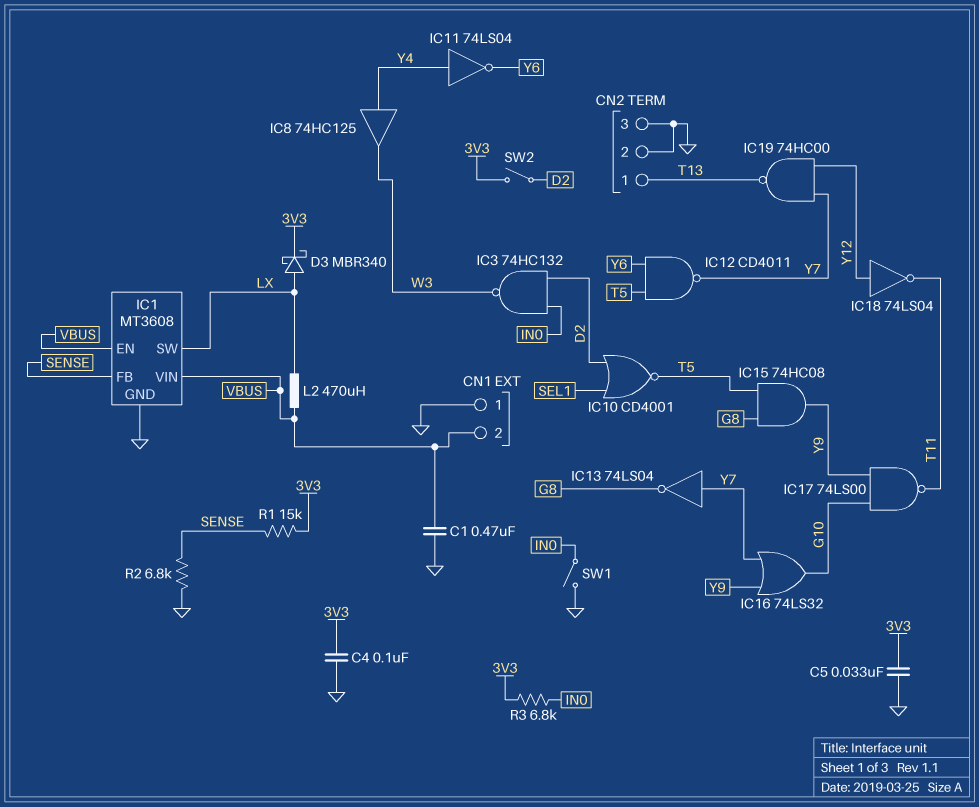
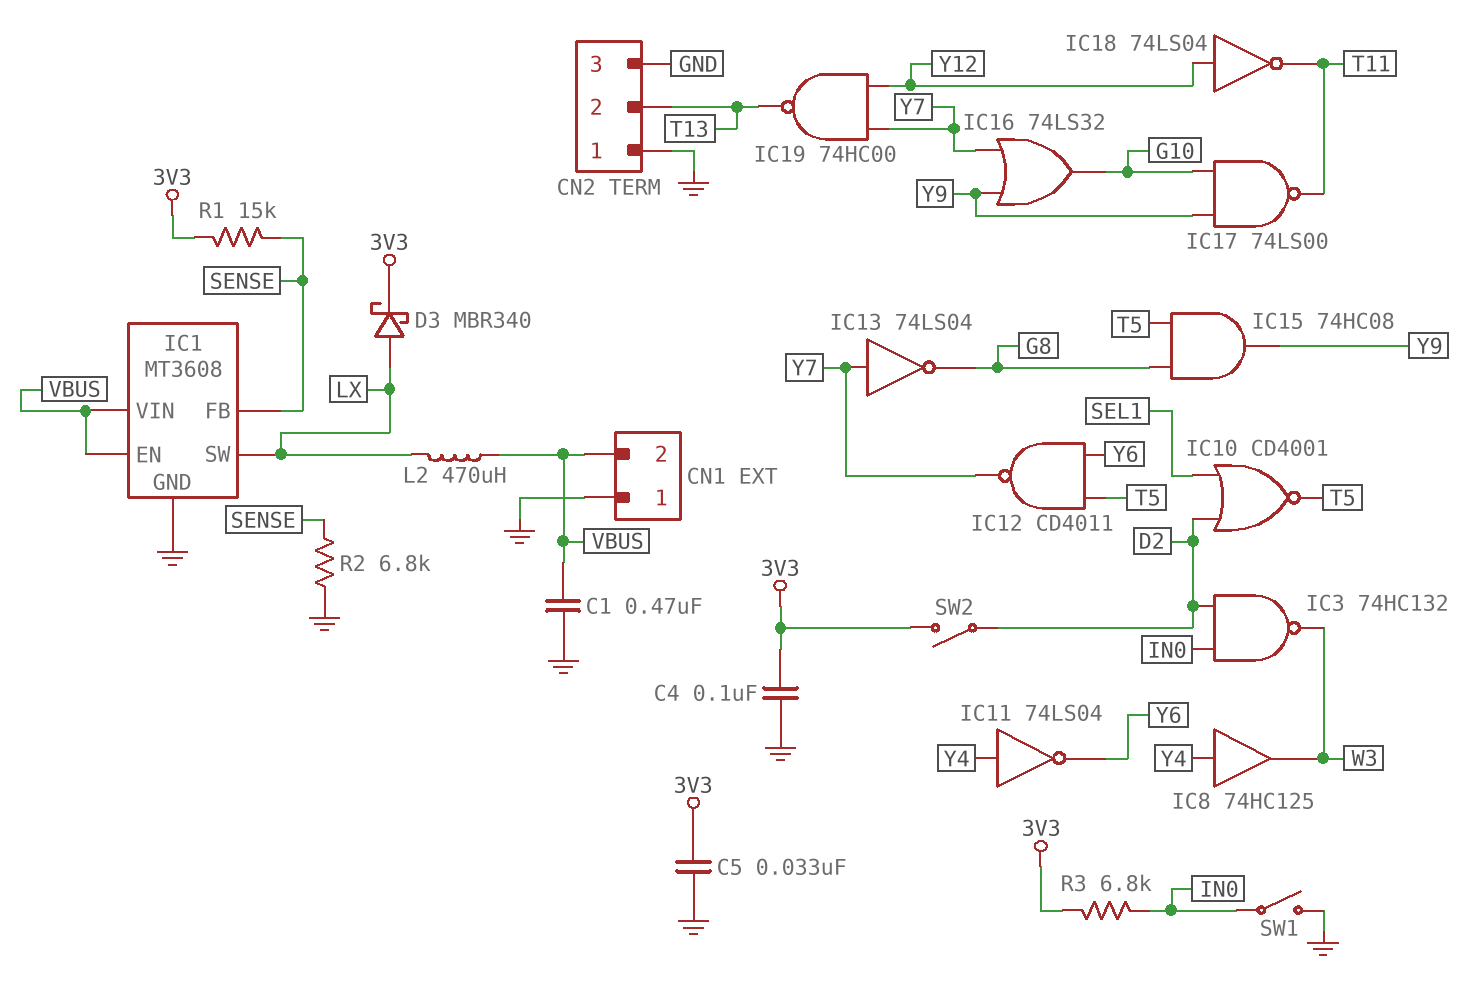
CN2 pin 1: T13 -> GND
CN2 pin 2: GND -> T13

